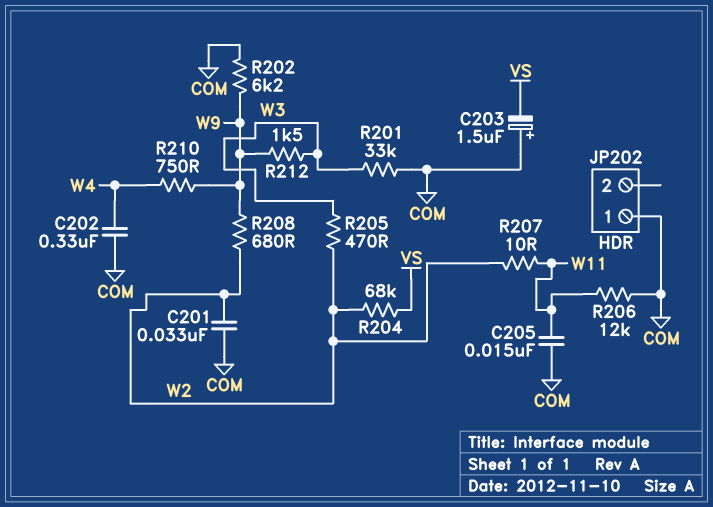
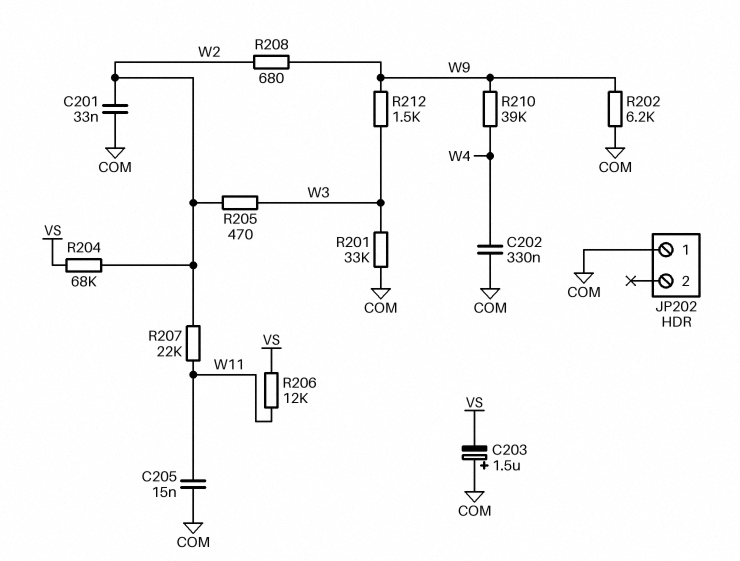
R206: 12k (COM, W11) -> 12k (VS, W11)
R207: 10 (W2, W11) -> 22k (W2, W11)
R210: 750 (W4, W9) -> 39k (W4, W9)

